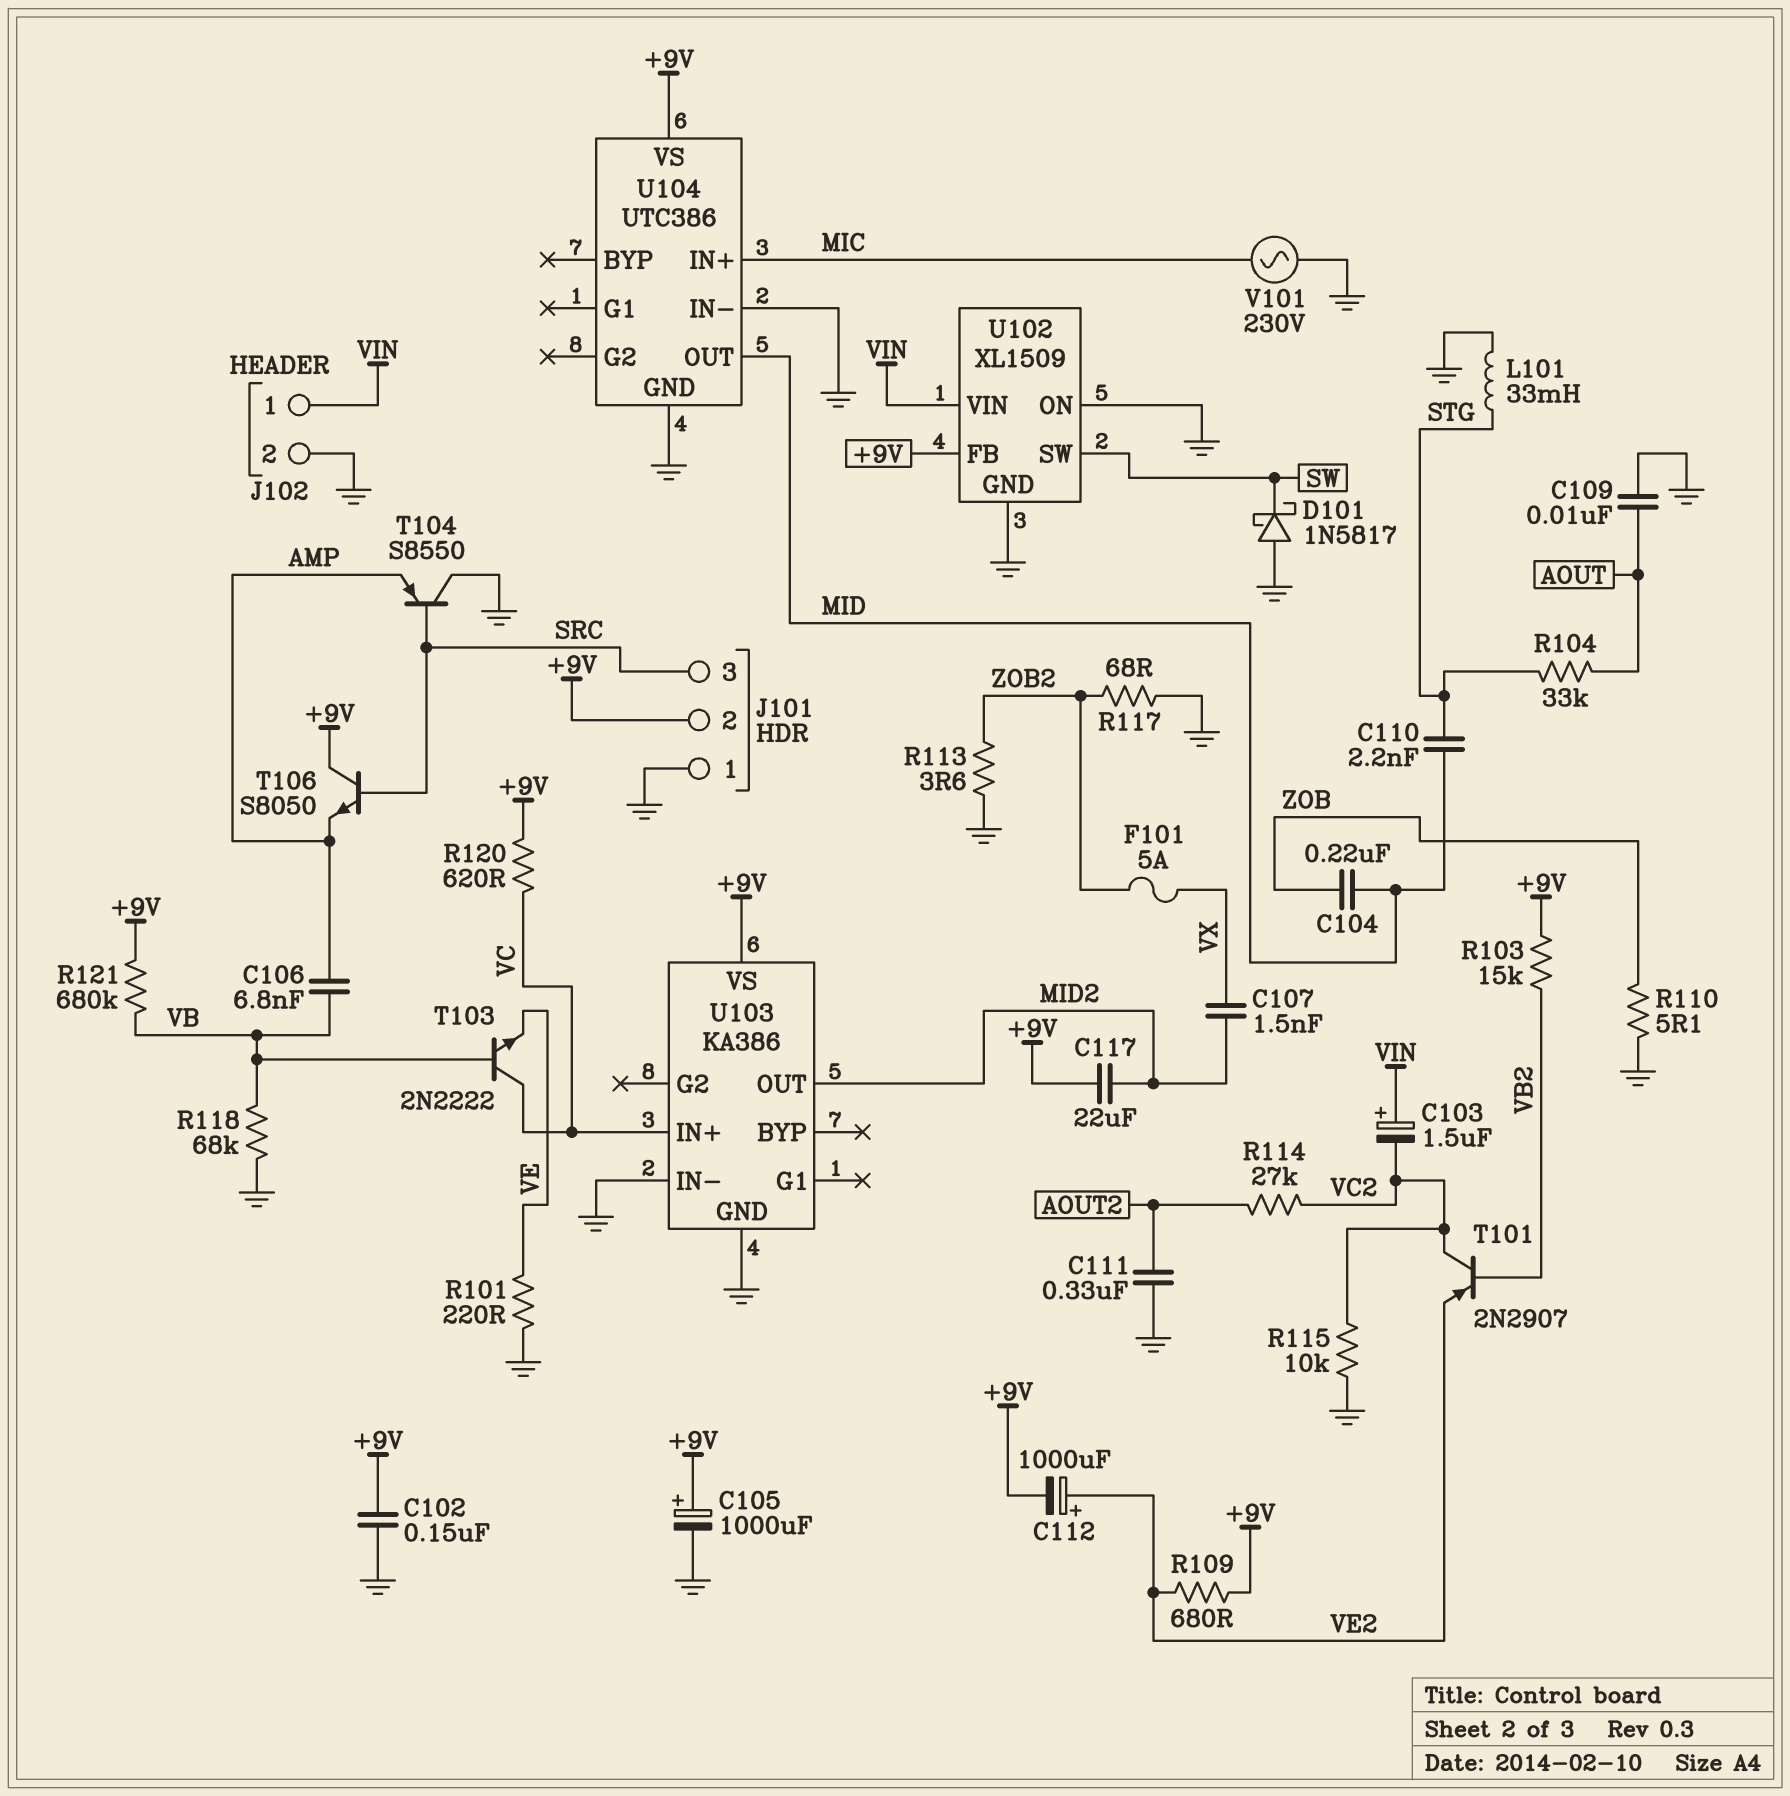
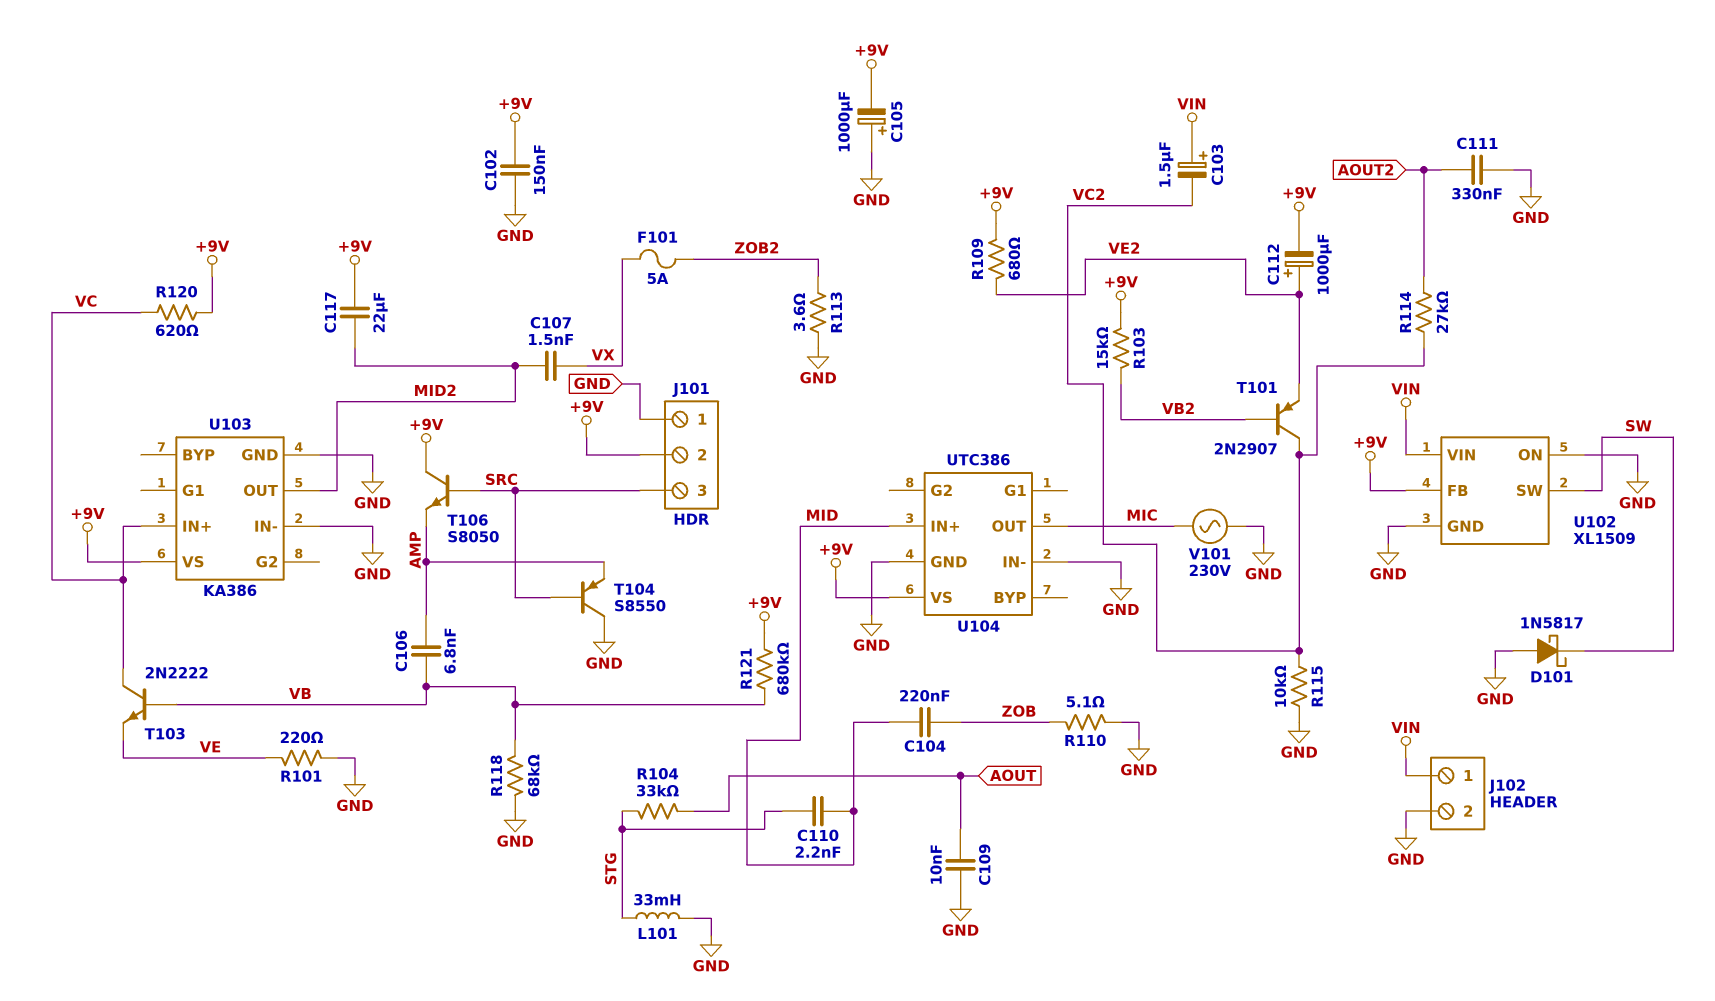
C105: 1000uF (plus +9V, minus GND) -> 1000uF (plus GND, minus +9V)
R117: 68 (GND, ZOB2) -> none
U104 pin IN+: MIC -> MID
U104 pin OUT: MID -> MIC

